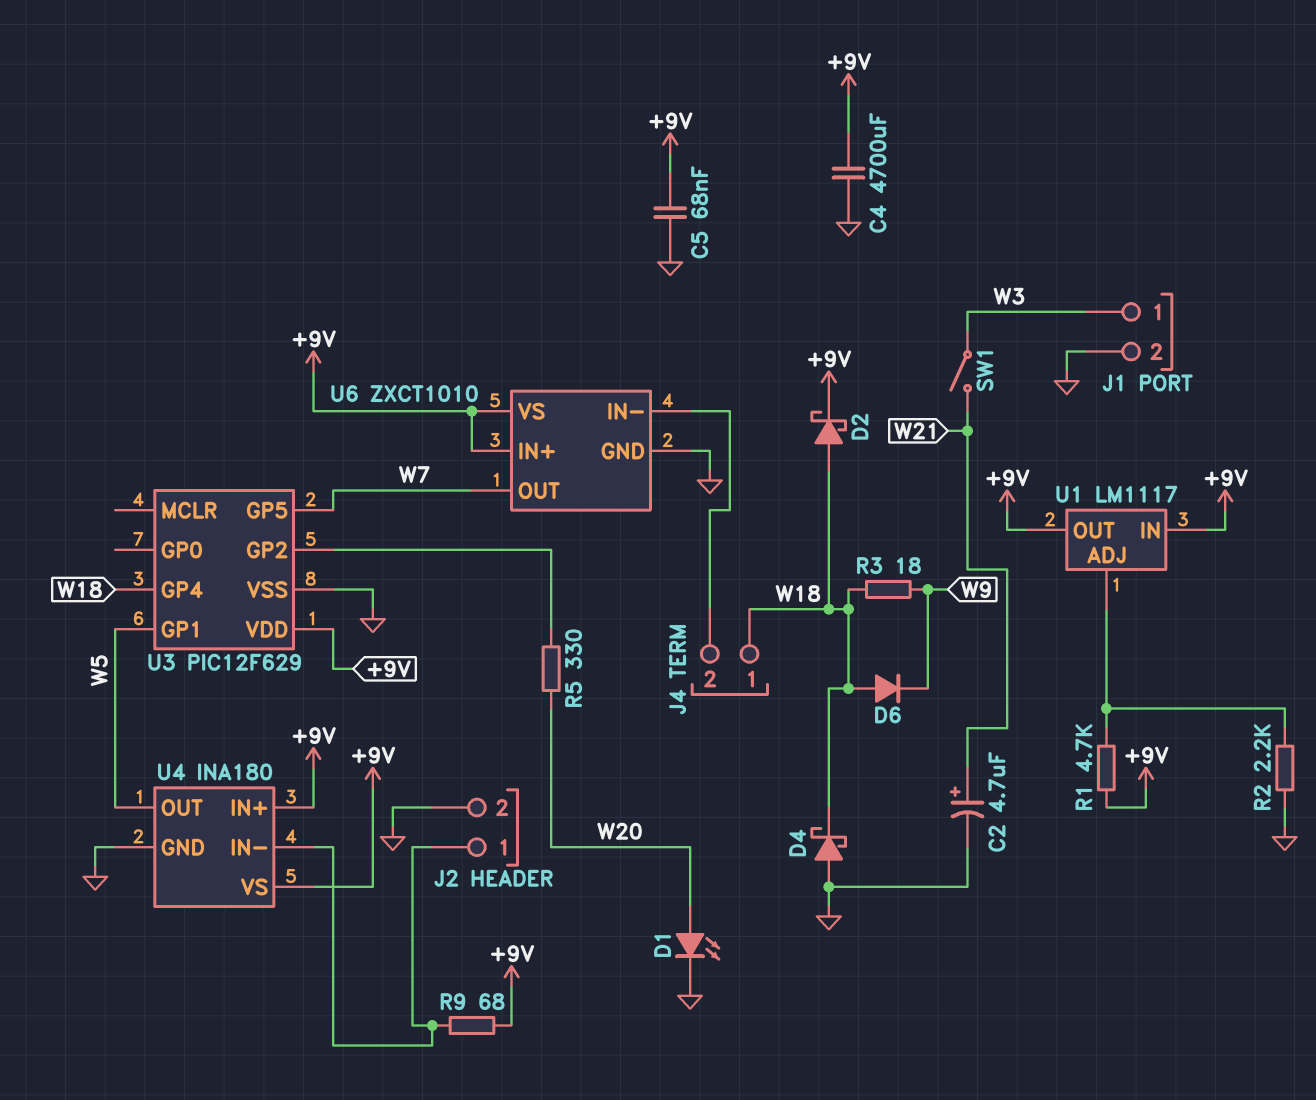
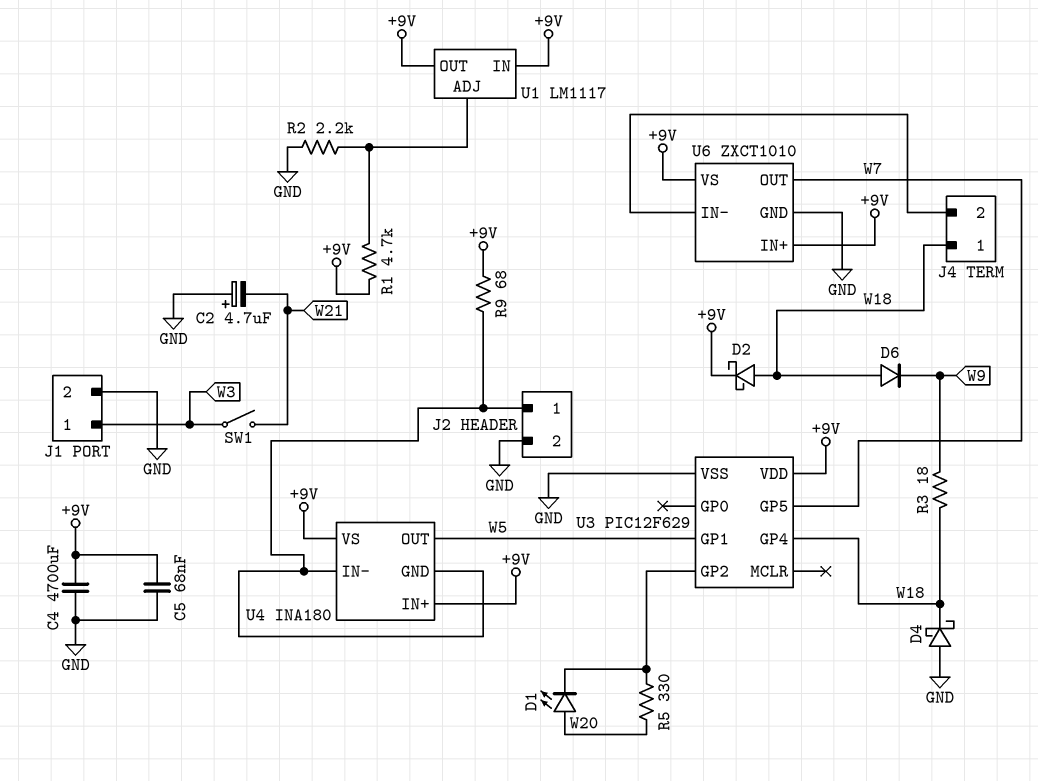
C2: 4.7uF (plus W21, minus GND) -> 4.7uF (plus GND, minus W21)
D1: LED (A W20, K GND) -> LED (A W20, K U3/GP2)
U4 pin GND: GND -> J2/1

